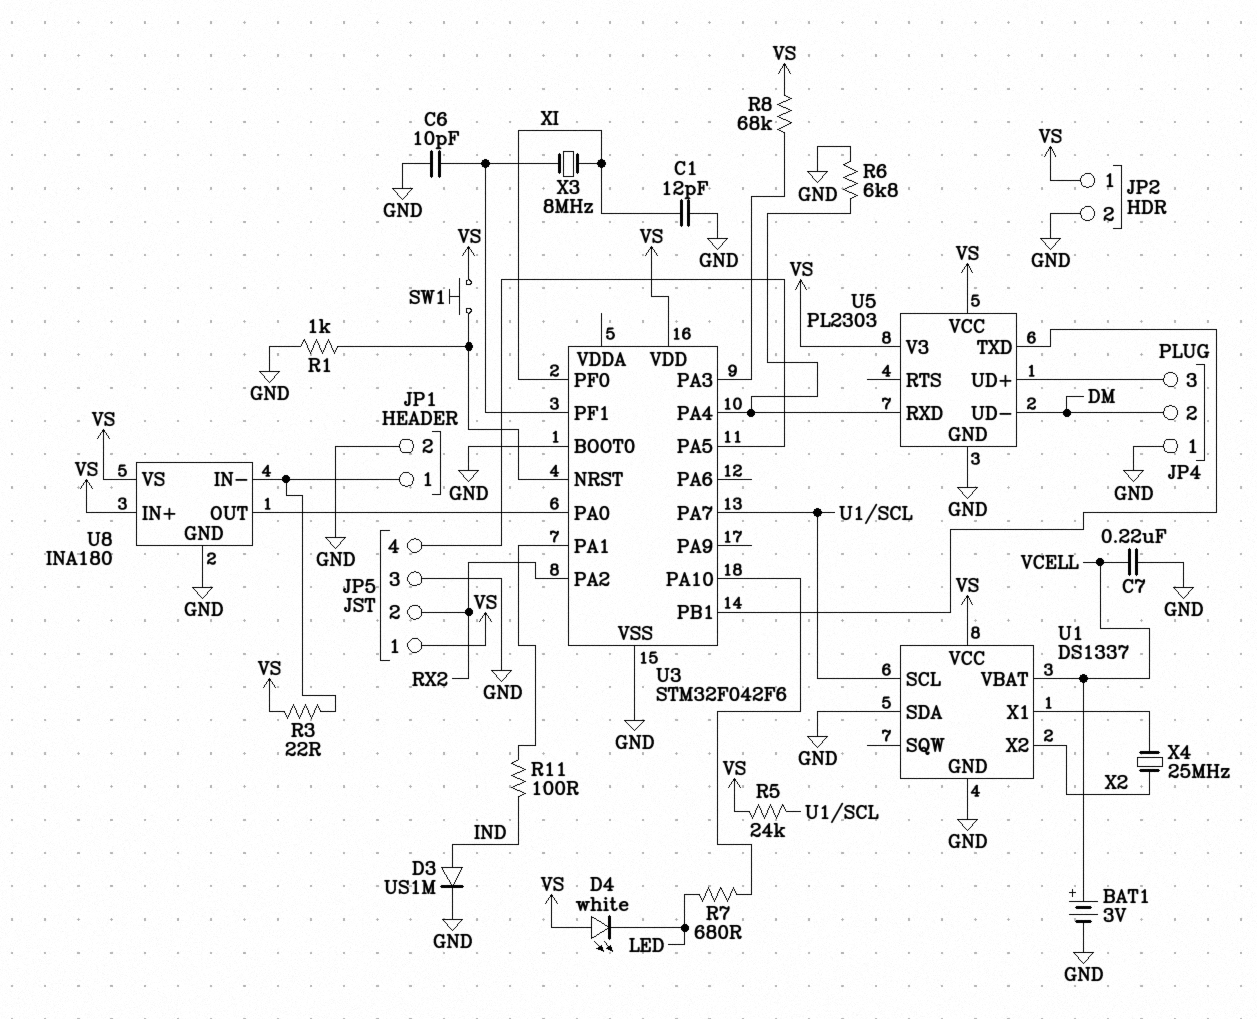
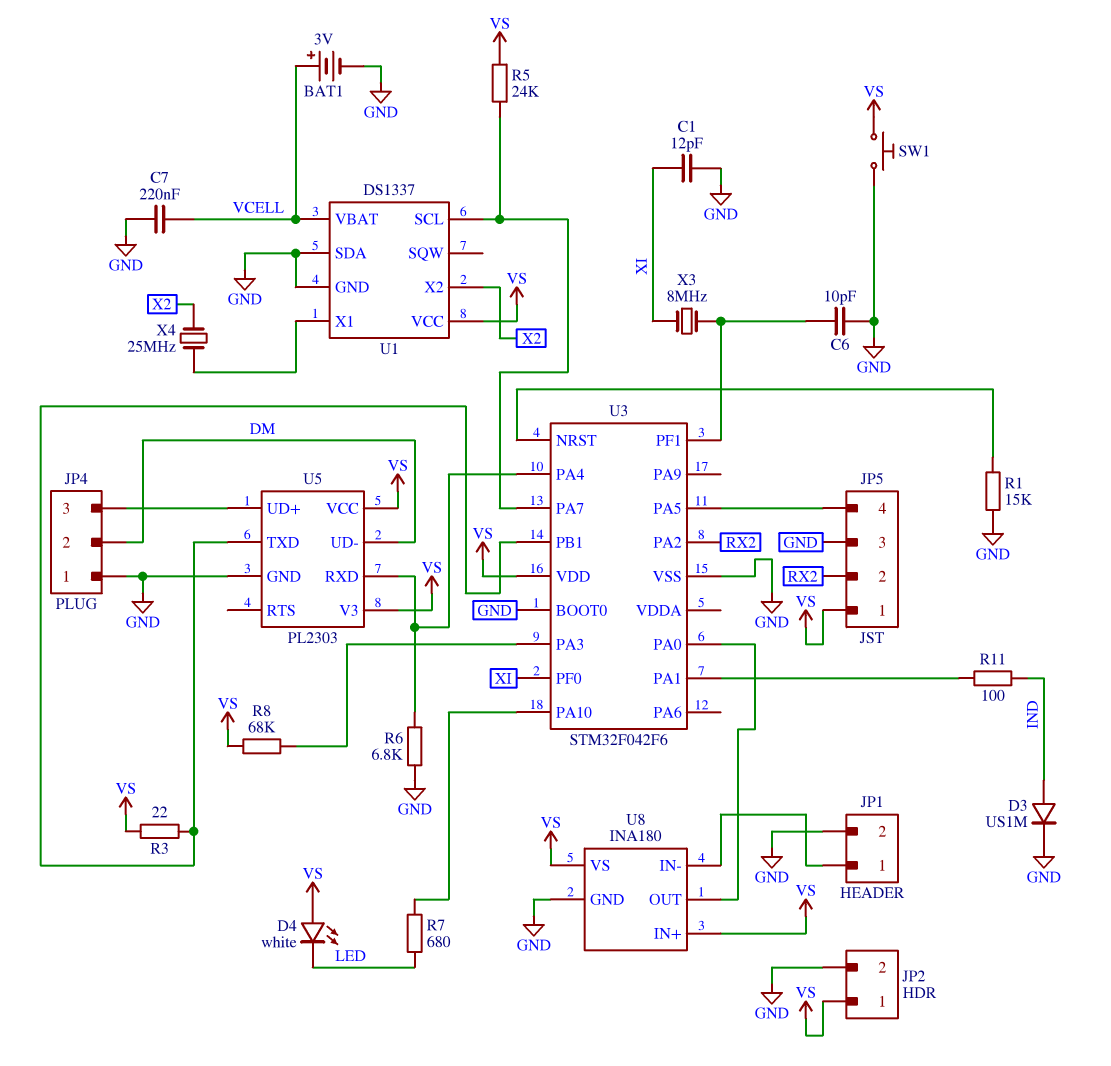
R1: 1k (GND, U3/NRST) -> 15k (GND, U3/NRST)
R3: 22 (JP1/1, VS) -> 22 (U3/PB1, VS)
SW1: button (U3/NRST, VS) -> button (GND, VS)

